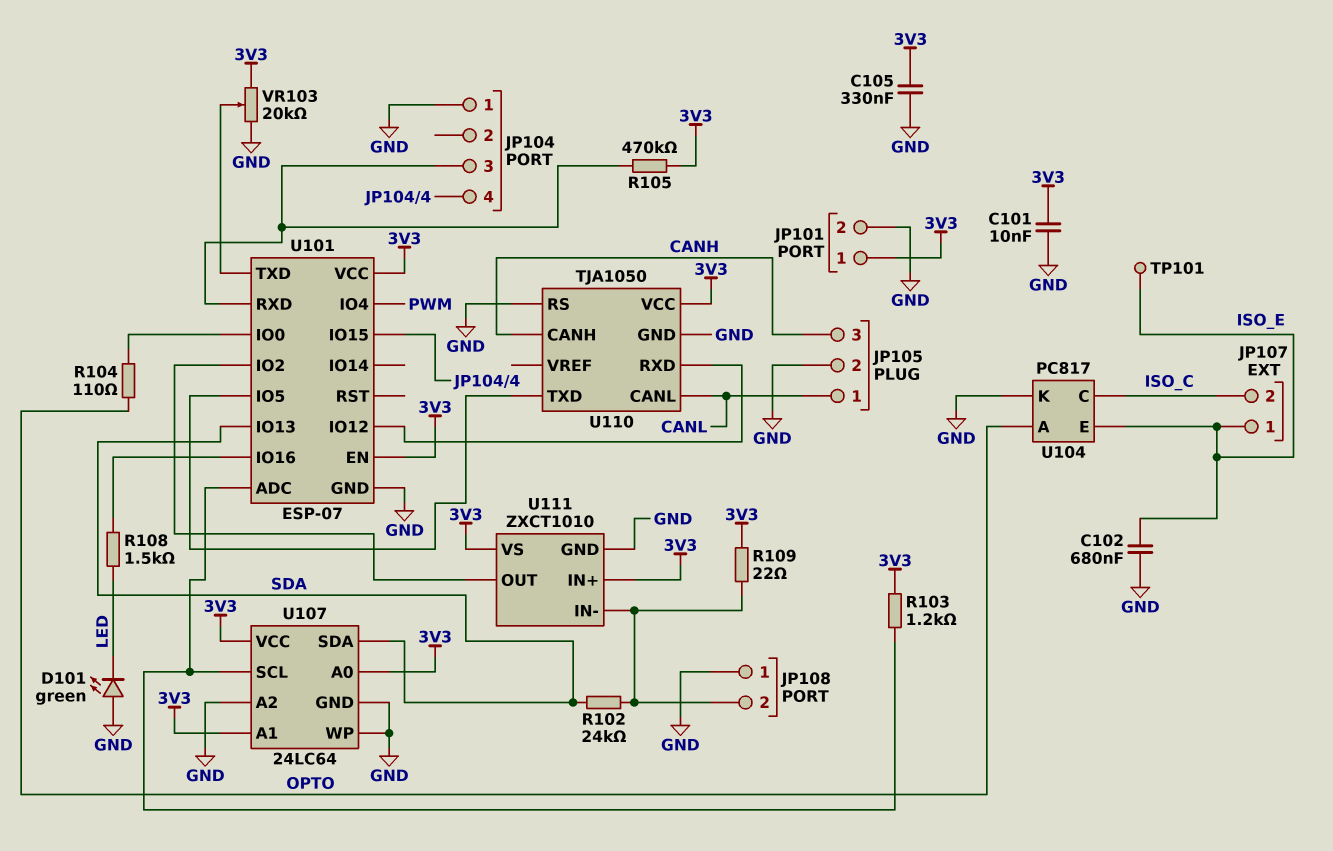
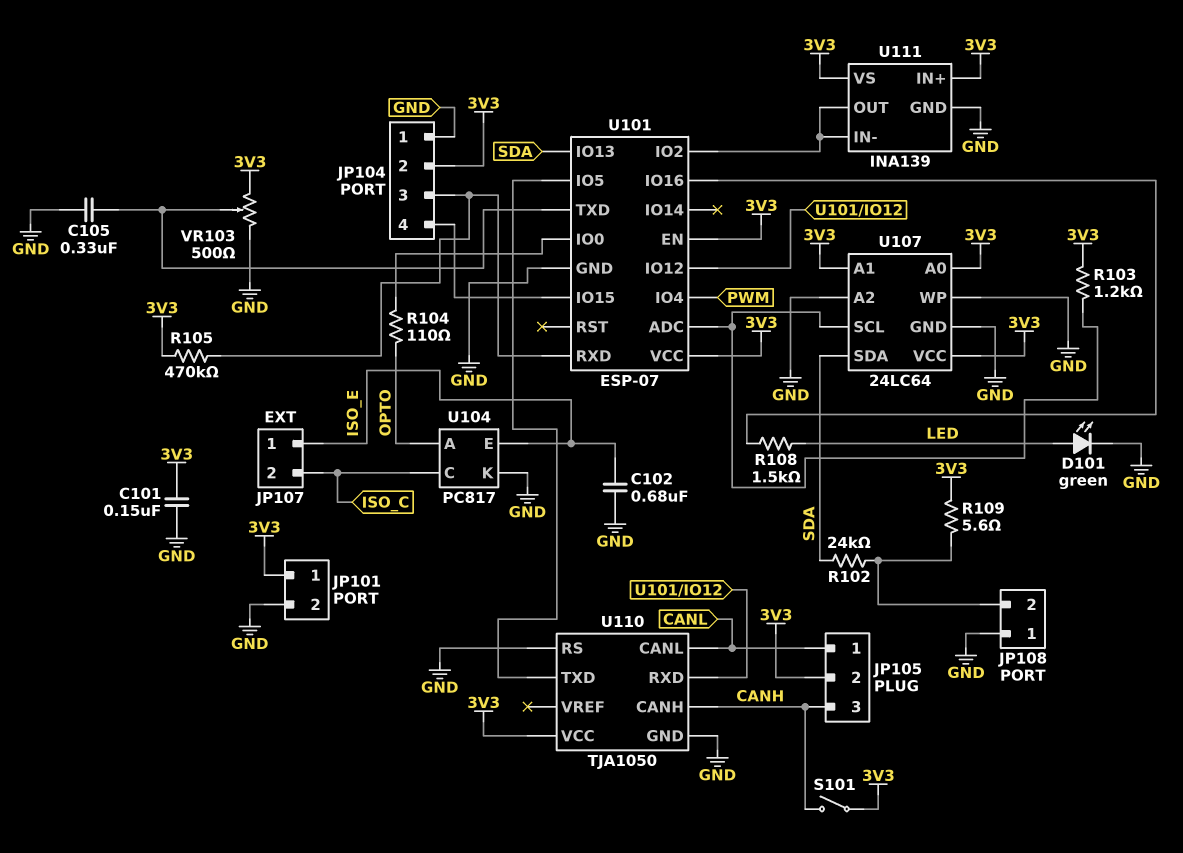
C101: 10nF (3V3, GND) -> 150nF (3V3, GND)
C105: 330nF (3V3, GND) -> 330nF (GND, U101/TXD)
D101: LED green (A GND, K LED) -> LED green (A LED, K GND)
JP104 pin 2: none -> 3V3
JP105 pin 2: GND -> 3V3
R109: 22 (3V3, JP108/2) -> 5.6 (3V3, JP108/2)
S101: none -> switch (3V3, CANH)
TP101: test point (ISO_E) -> none
U111: ZXCT1010 -> INA139
U111 pin IN-: JP108/2 -> U101/IO2
VR103: 20k (3V3, GND, wiper U101/TXD) -> 500 (3V3, GND, wiper U101/TXD)

